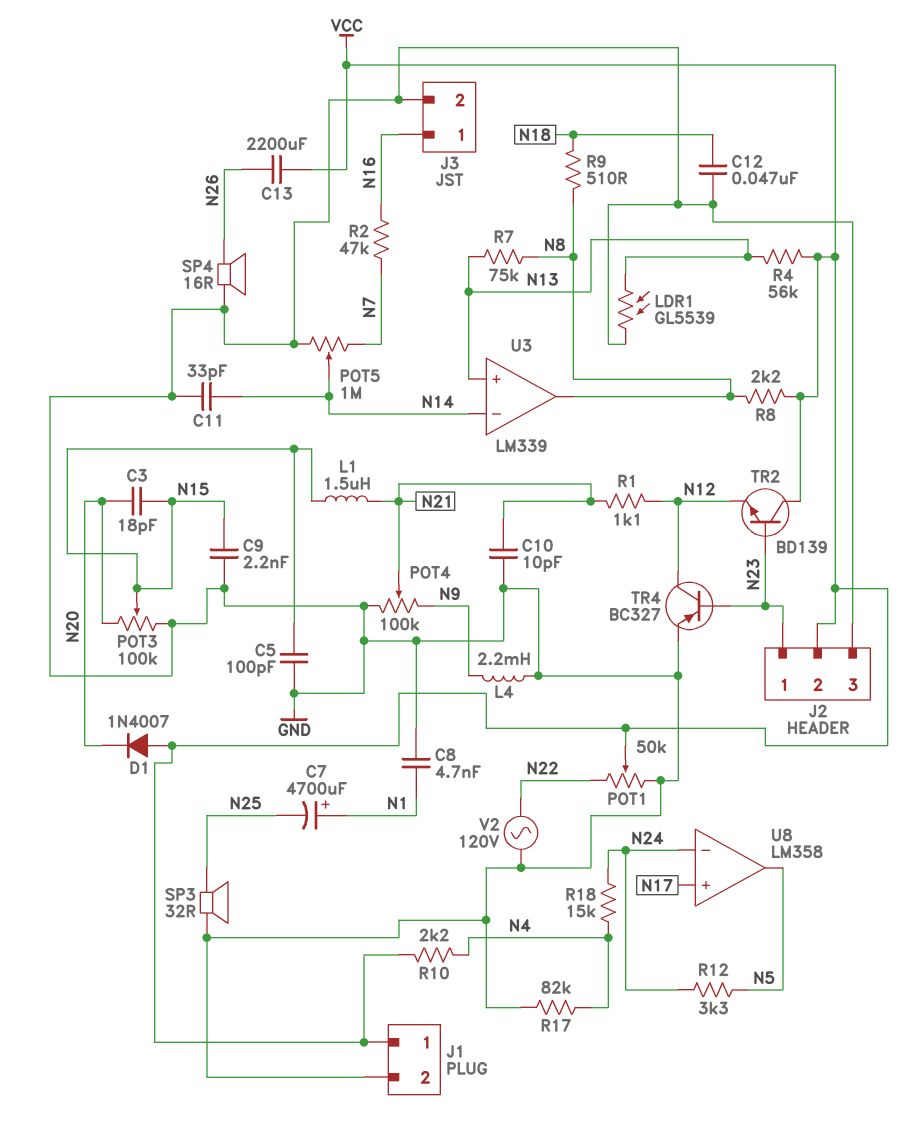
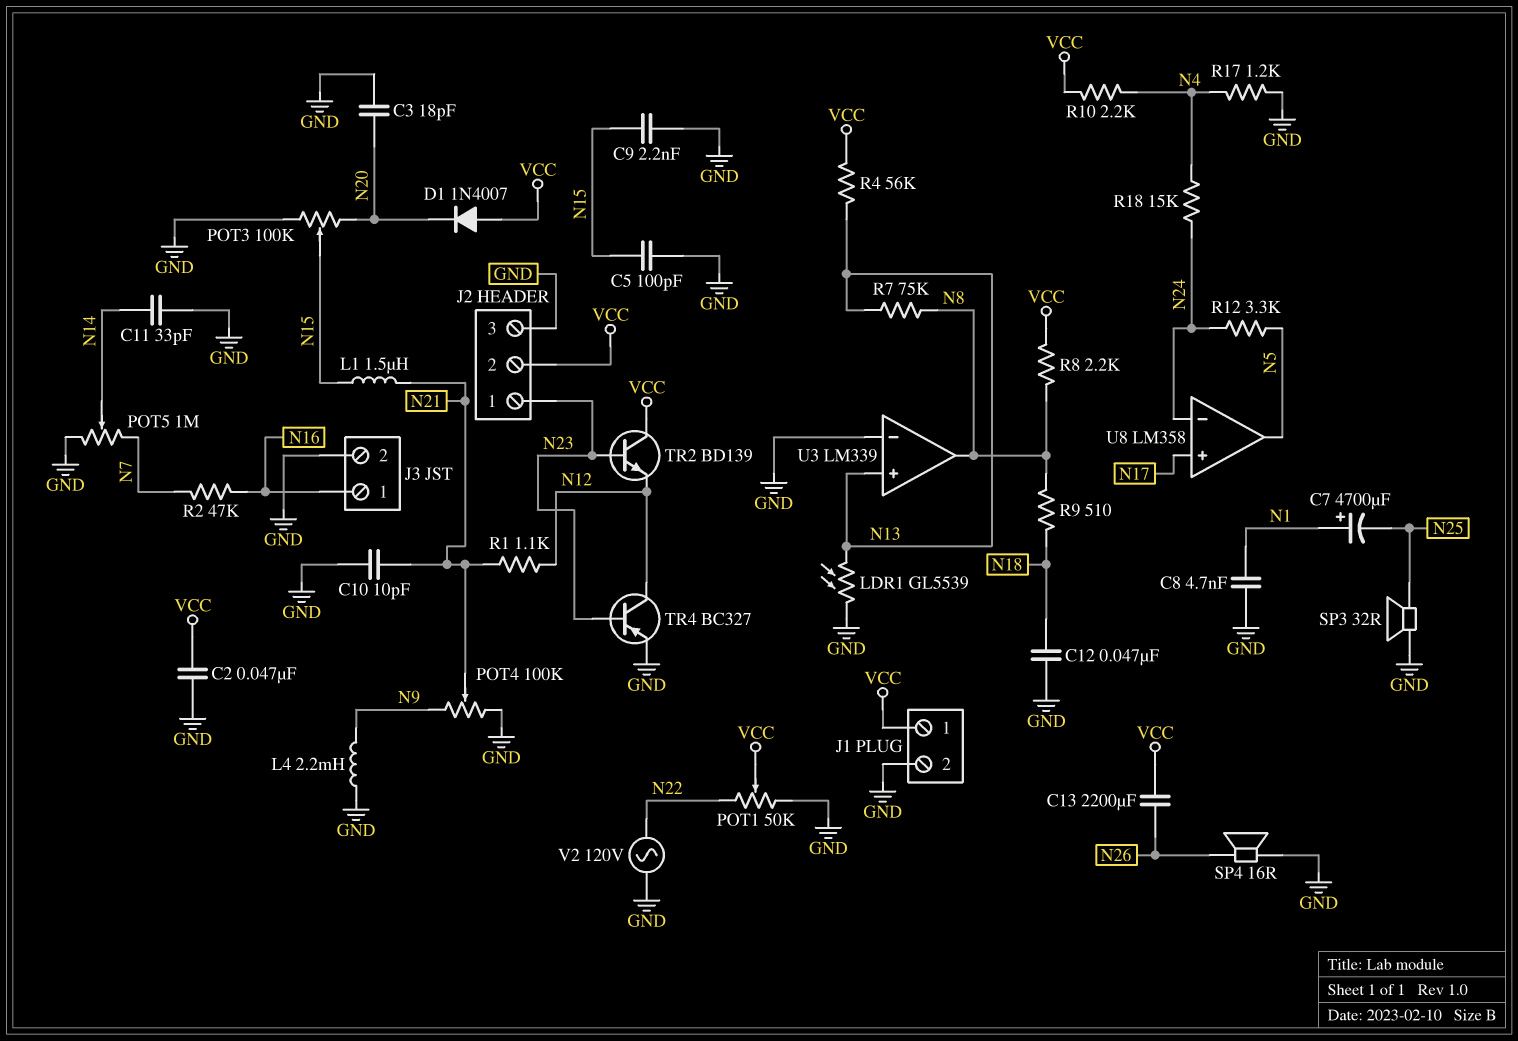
C2: none -> 47nF (GND, VCC)
C3: 18pF (N15, N20) -> 18pF (GND, N20)
R17: 82k (GND, N4) -> 1.2k (GND, N4)
U3 pin in-: N14 -> GND

